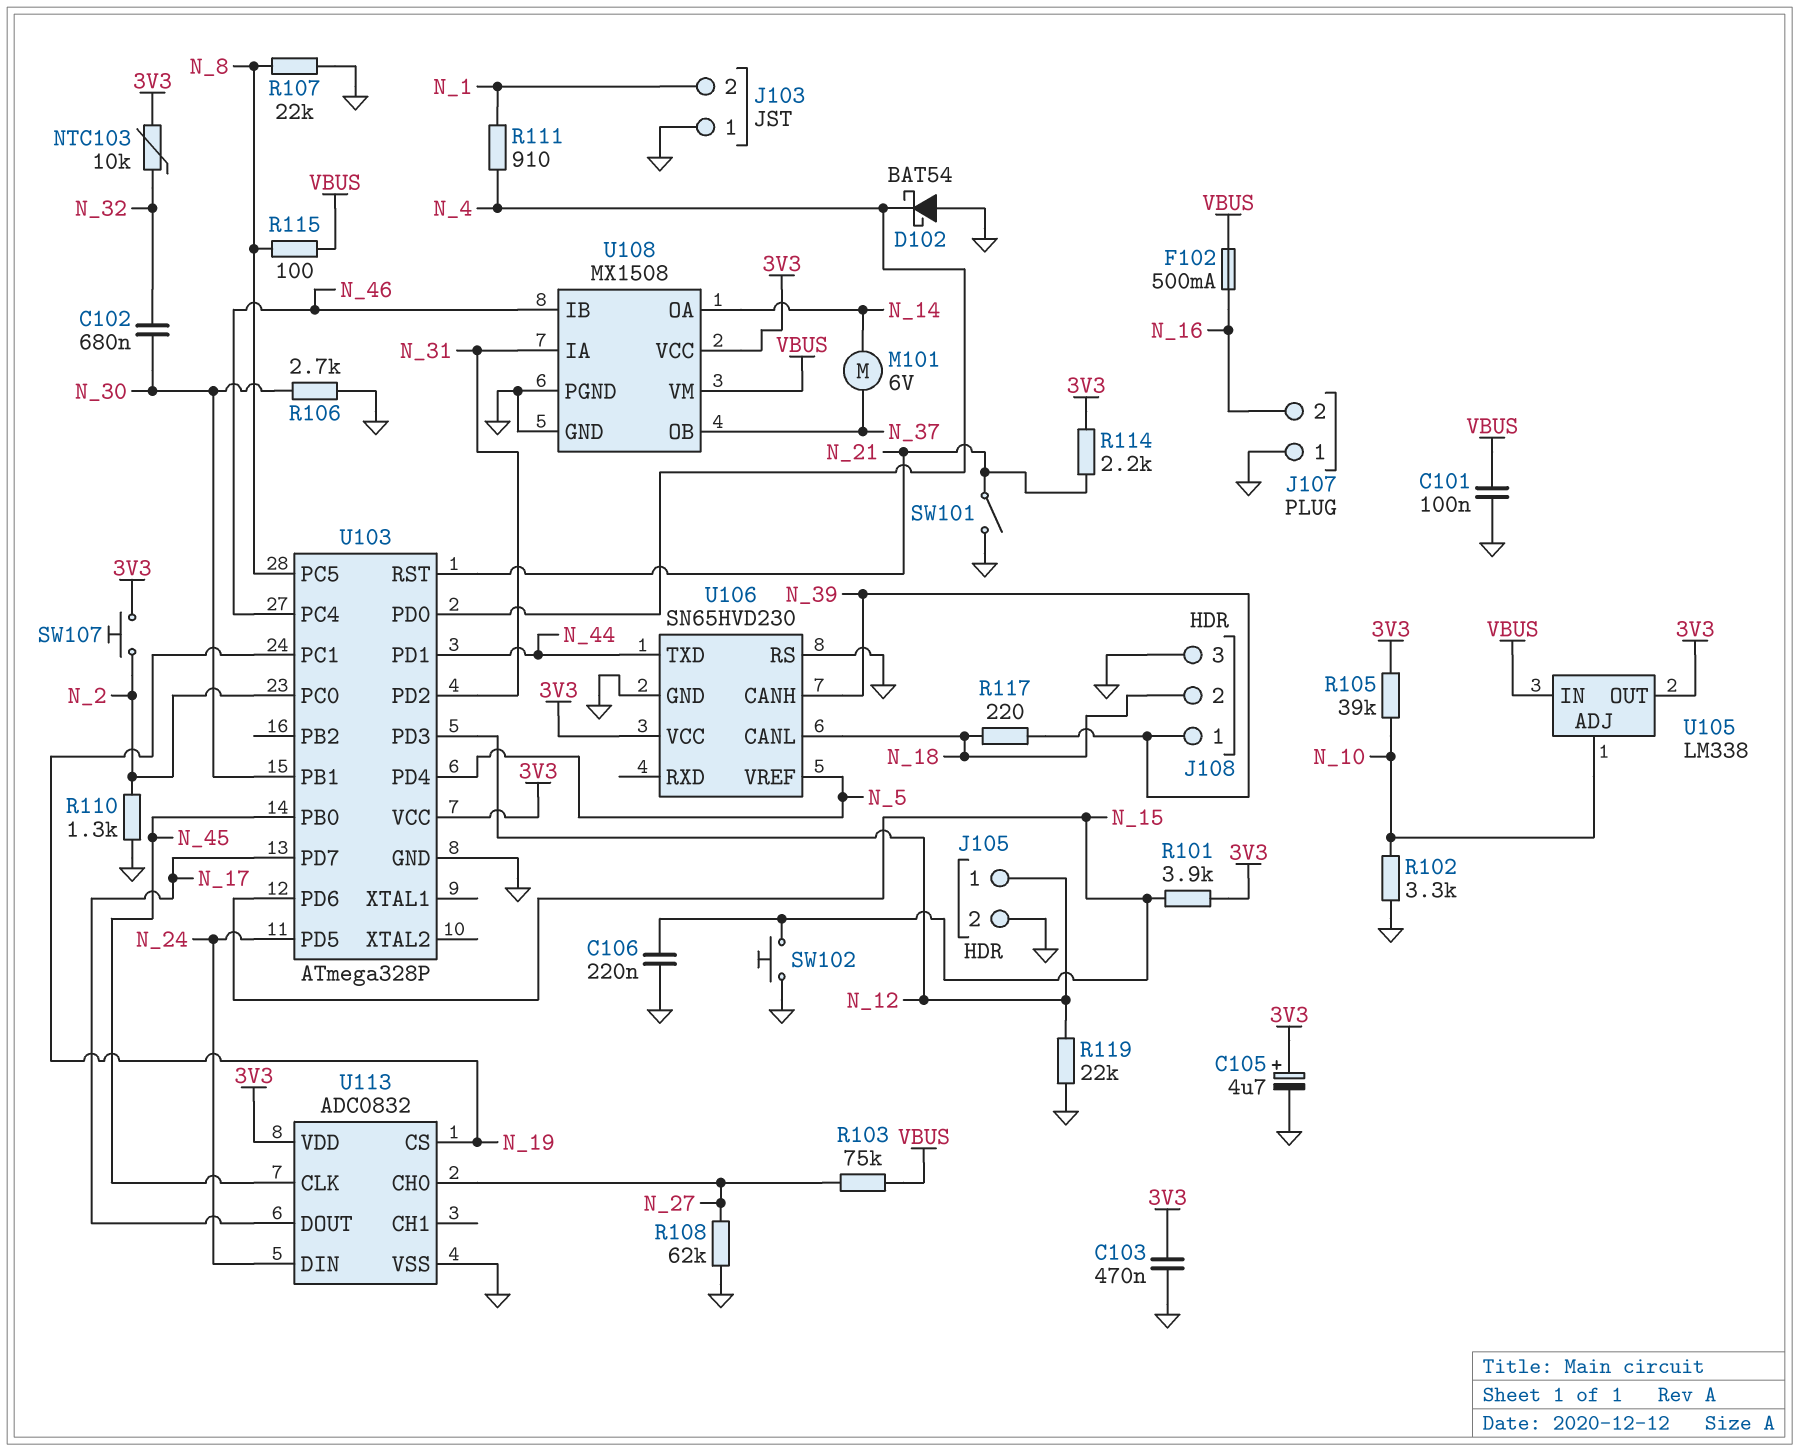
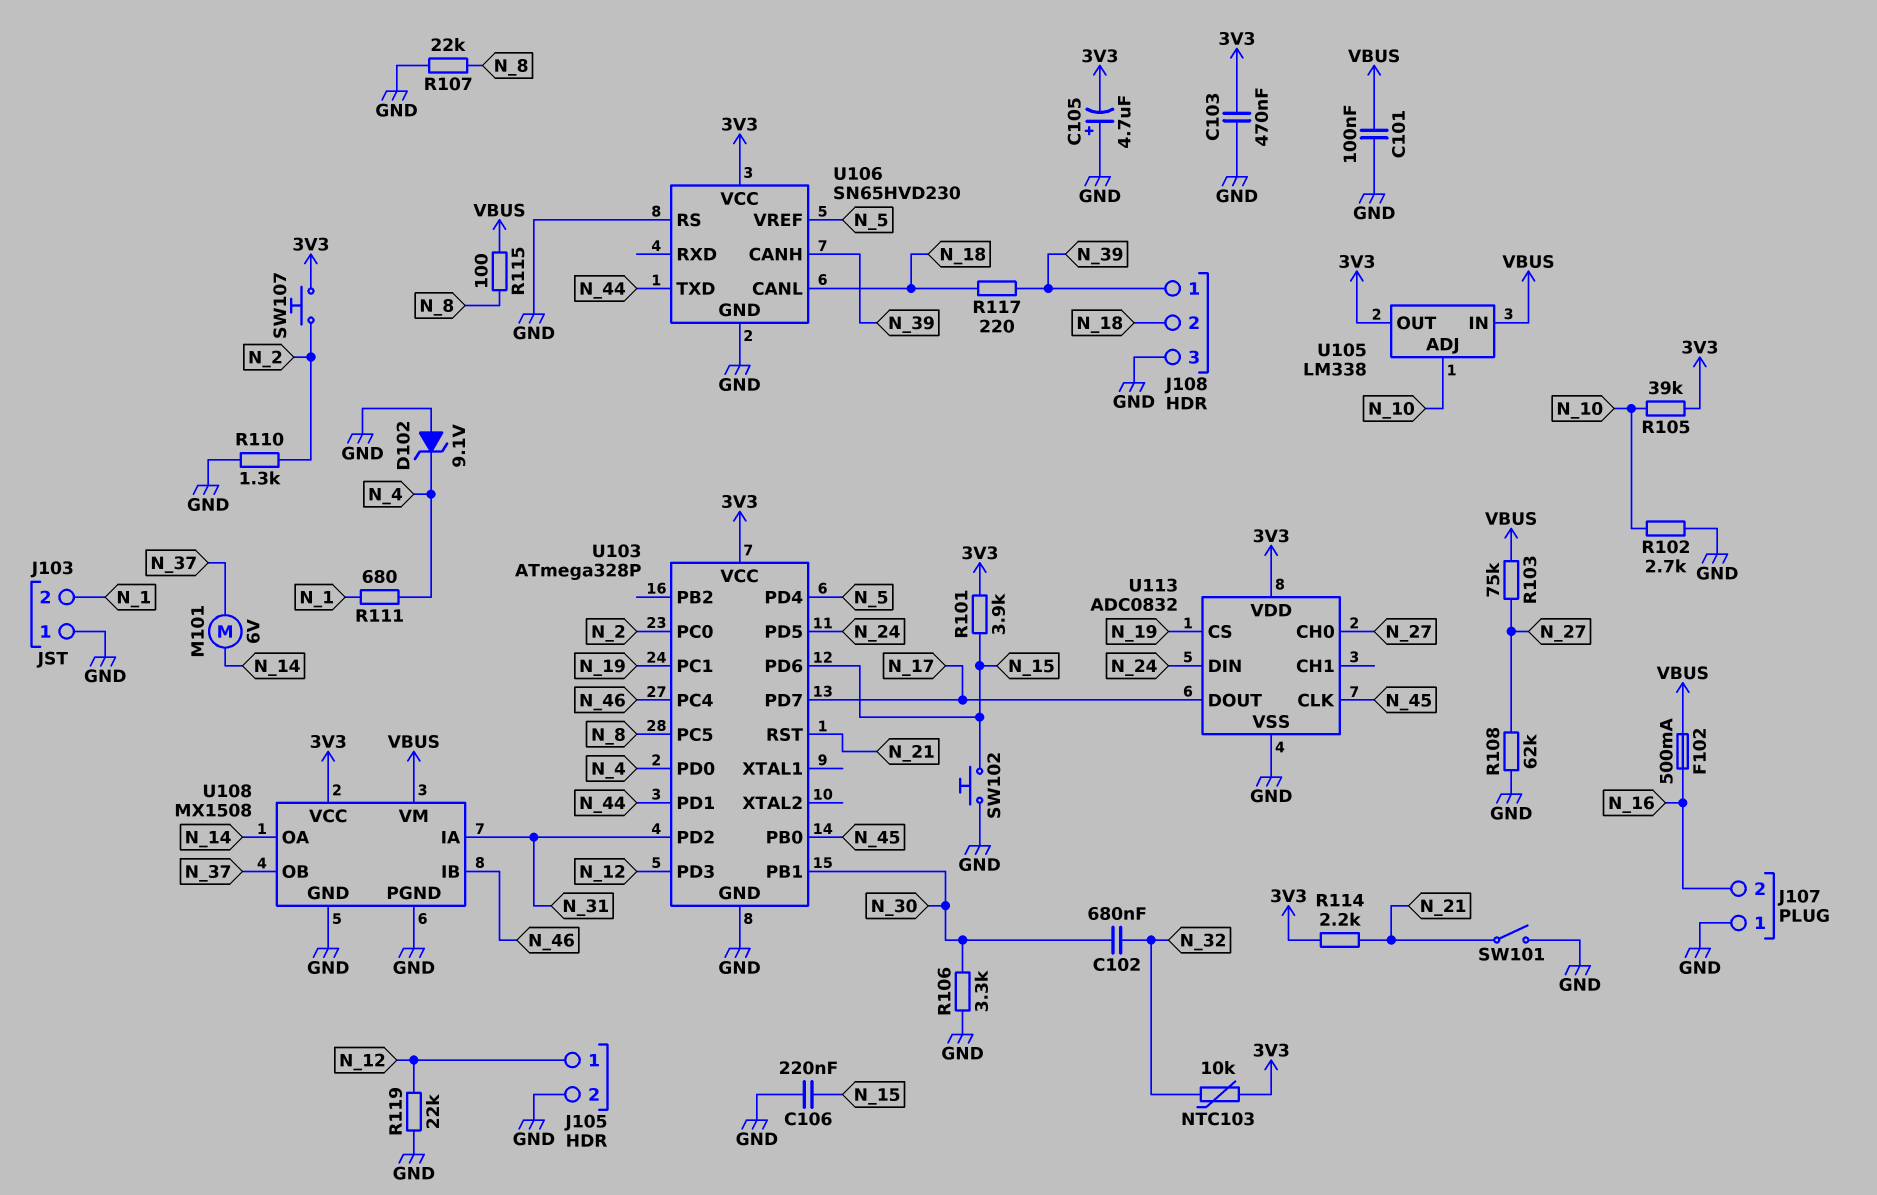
C105: 4.7uF (plus 3V3, minus GND) -> 4.7uF (plus GND, minus 3V3)
D102: schottky BAT54 (A GND, K N_4) -> zener 9.1V (A GND, K N_4)
R102: 3.3k (GND, N_10) -> 2.7k (GND, N_10)
R106: 2.7k (GND, N_30) -> 3.3k (GND, N_30)
R111: 910 (N_1, N_4) -> 680 (N_1, N_4)

